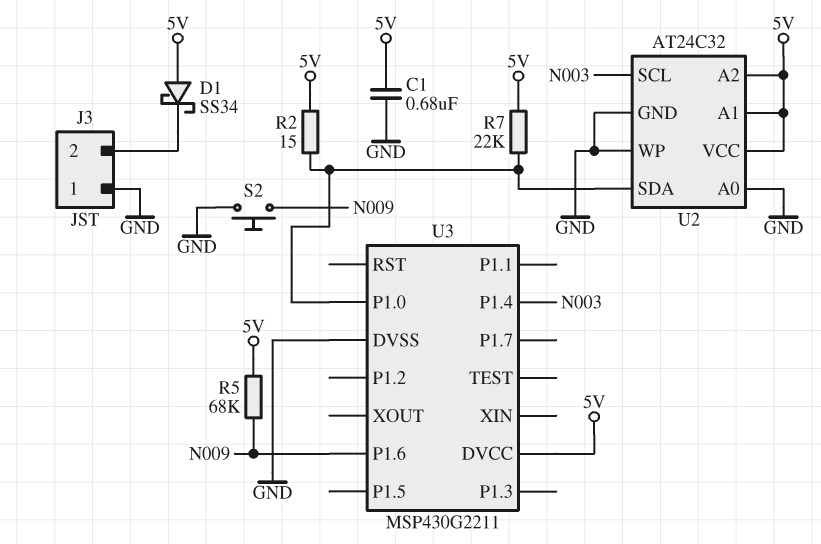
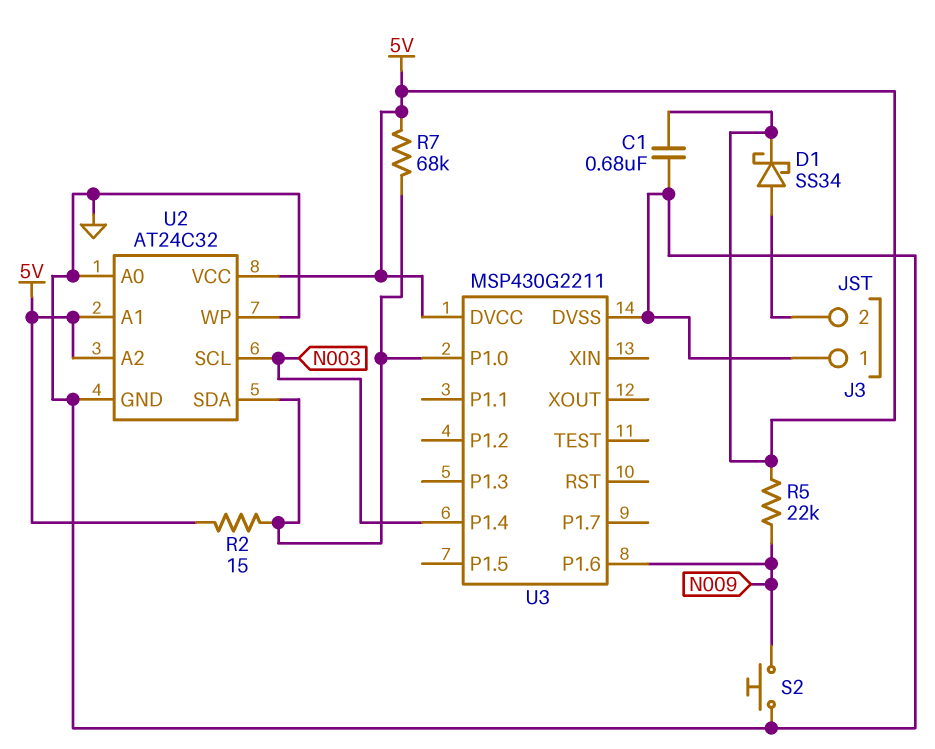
D1: schottky SS34 (A 5V, K J3/2) -> schottky SS34 (A J3/2, K 5V)
R5: 68k (5V, N009) -> 22k (5V, N009)
R7: 22k (5V, U2/SDA) -> 68k (5V, U2/SDA)

